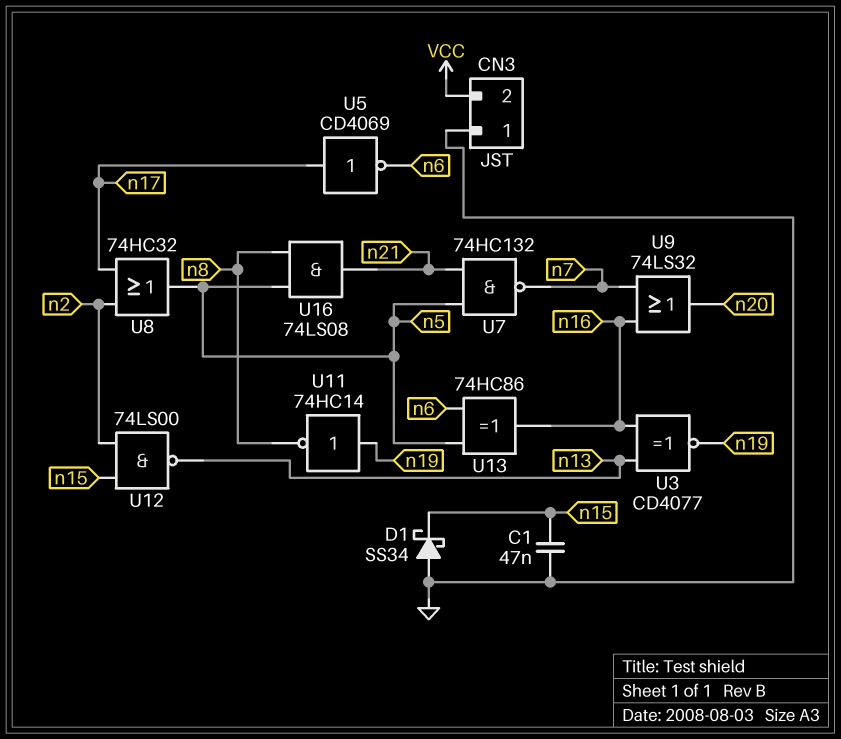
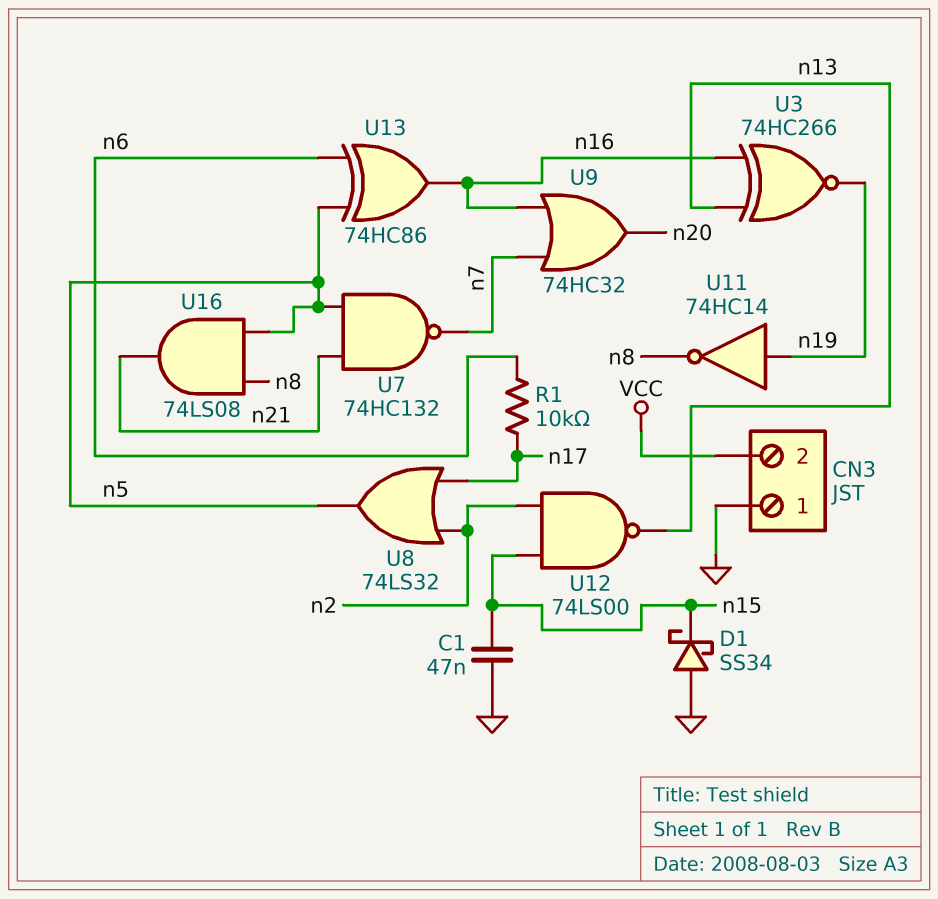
R1: none -> 10k (n6, n17)
U3: XNOR CD4077 (in n13, in n16, out n19) -> XNOR 74HC266 (in n13, in n16, out n19)
U5: NOT CD4069 (in n17, out n6) -> none
U8: OR 74HC32 (in n2, in n17, out n5) -> OR 74LS32 (in n2, in n17, out n5)
U9: OR 74LS32 (in n7, in n16, out n20) -> OR 74HC32 (in n7, in n16, out n20)

